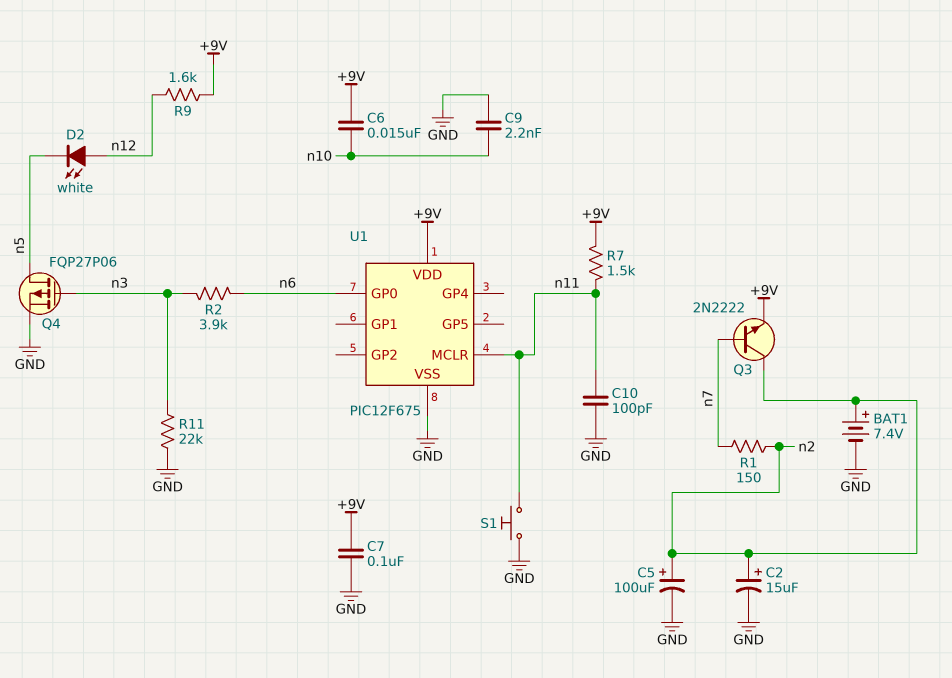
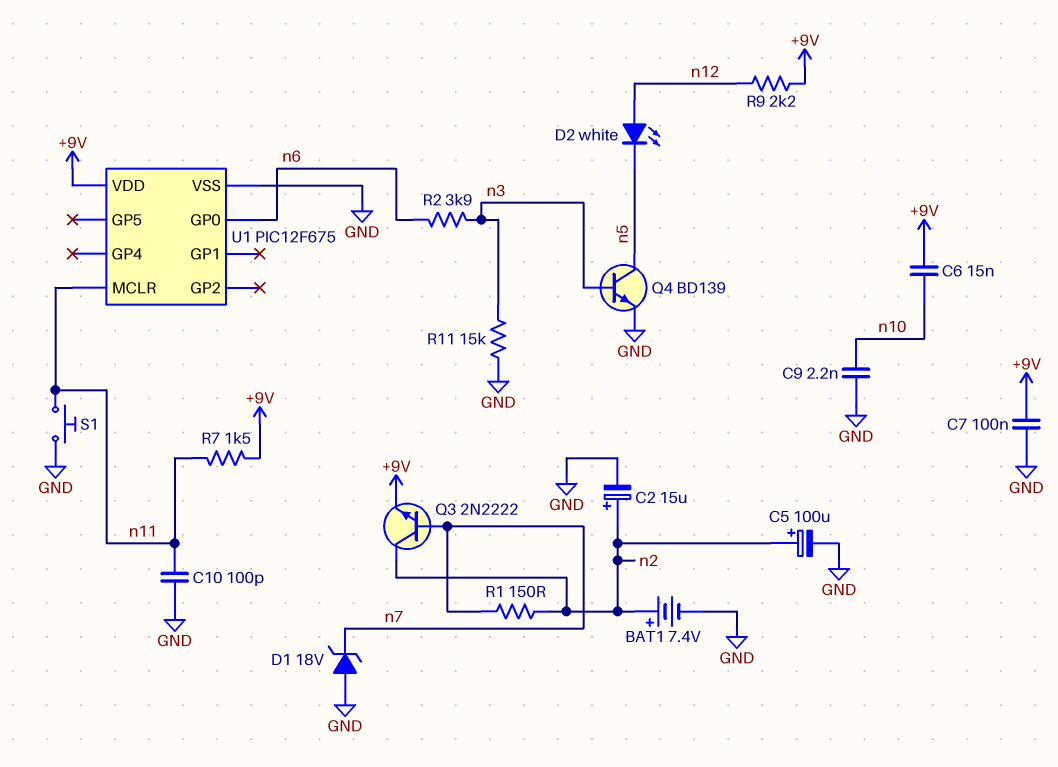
D1: none -> zener 18V (A GND, K n7)
Q4: PMOS FQP27P06 (G n3, D n5, S GND) -> NPN BD139 (B n3, C n5, E GND)
R9: 1.6k (+9V, n12) -> 2.2k (+9V, n12)
R11: 22k (GND, n3) -> 15k (GND, n3)

